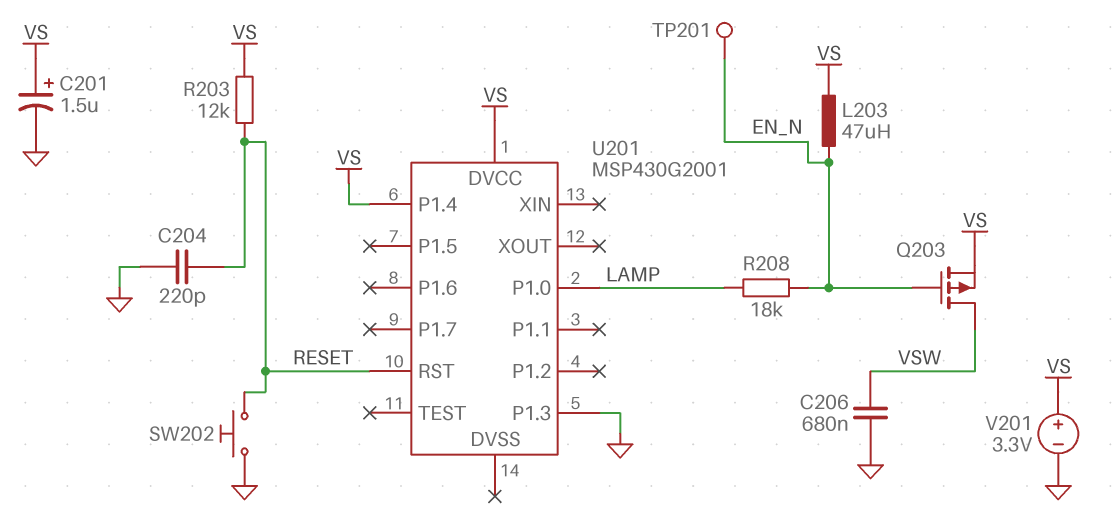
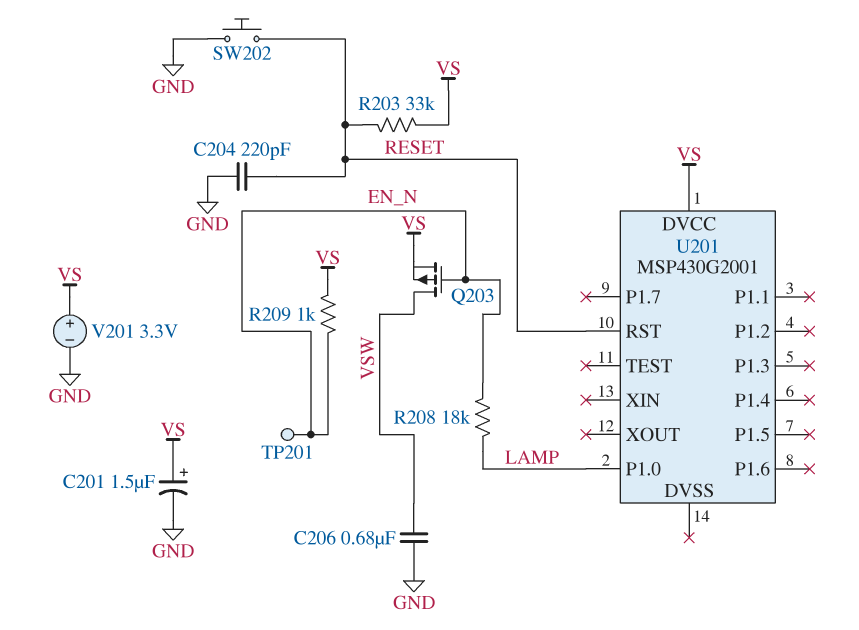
L203: 47uH (EN_N, VS) -> none
R203: 12k (RESET, VS) -> 33k (RESET, VS)
R209: none -> 1k (EN_N, VS)
U201 pin P1.3: GND -> none
U201 pin P1.4: VS -> none

